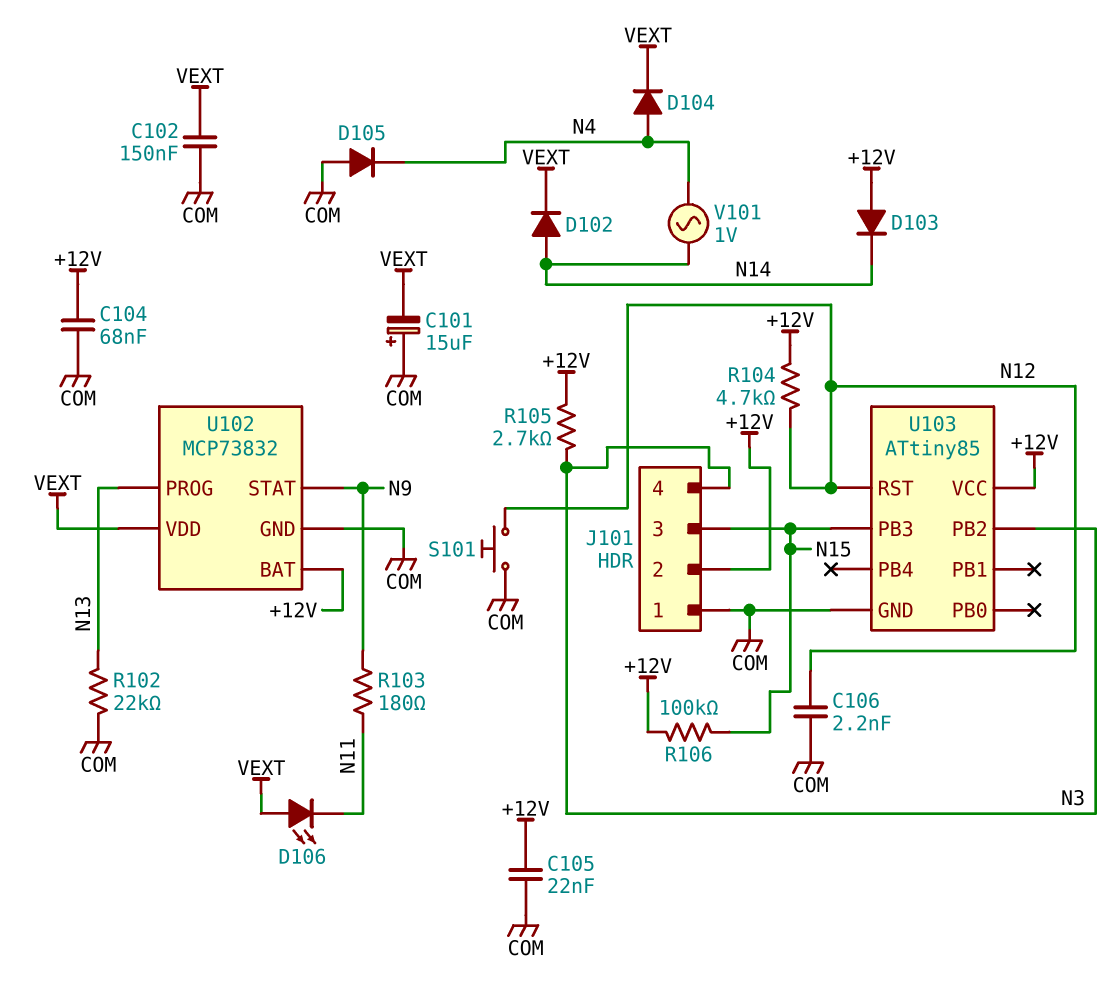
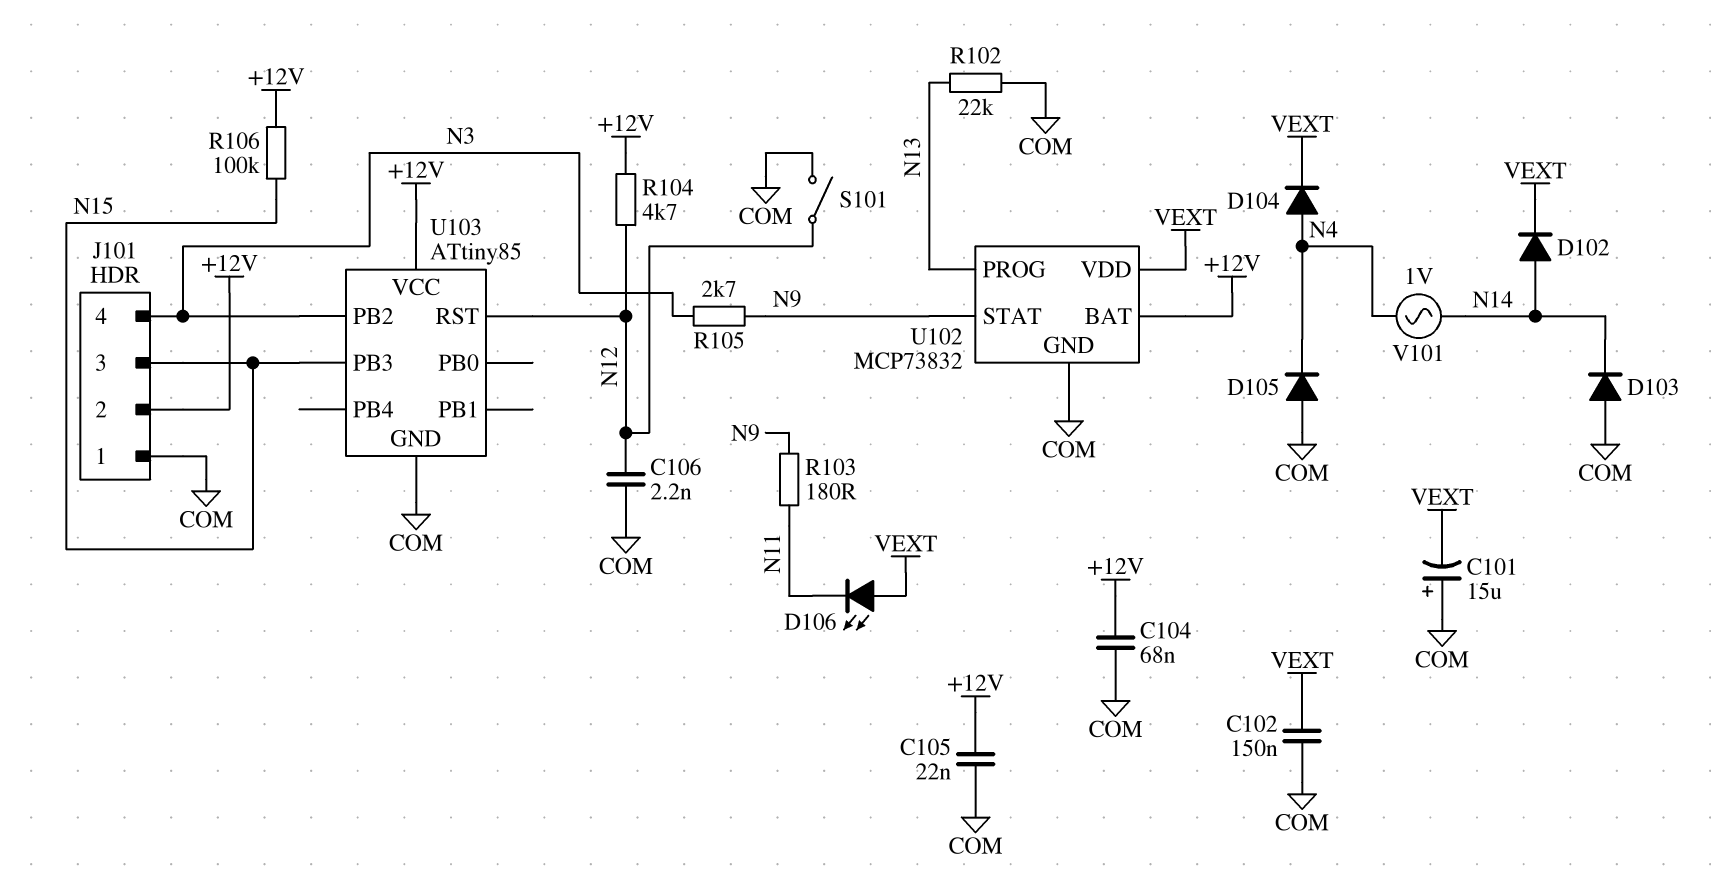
D103: diode (A +12V, K N14) -> diode (A COM, K N14)
R105: 2.7k (+12V, N3) -> 2.7k (N3, N9)
S101: button (COM, N12) -> switch (COM, N12)

